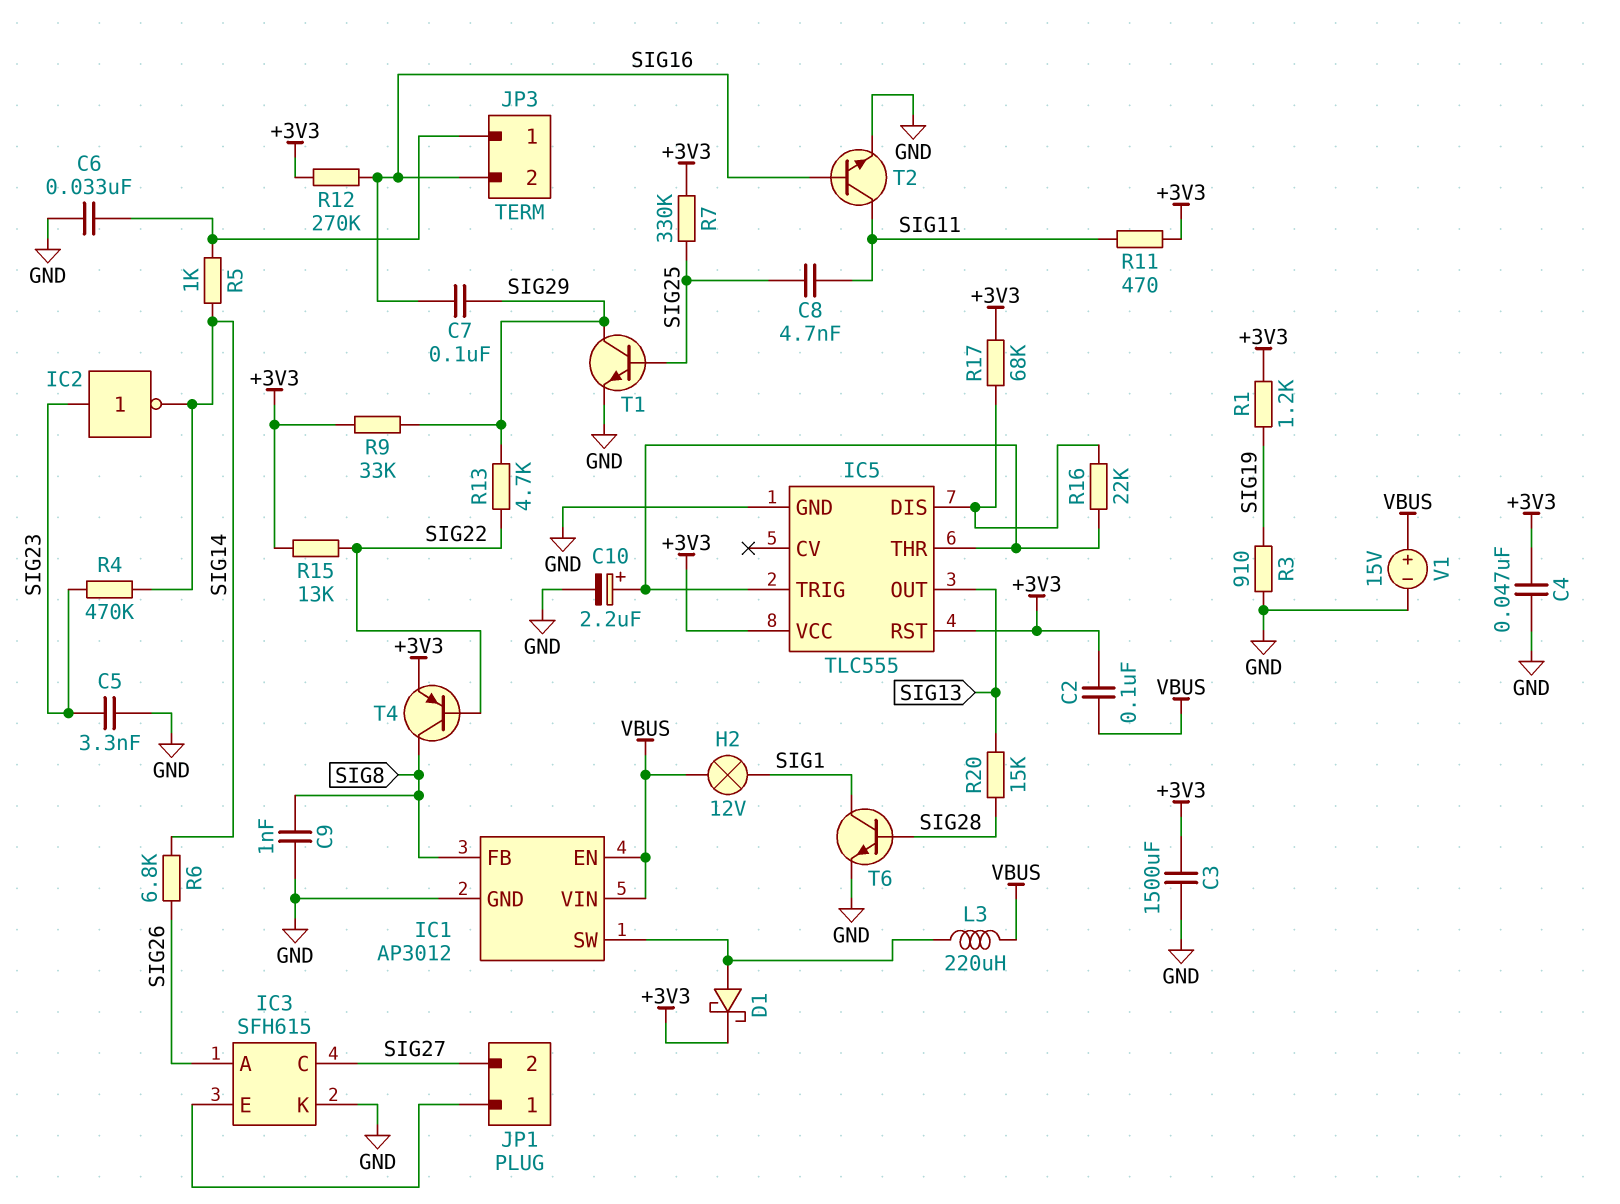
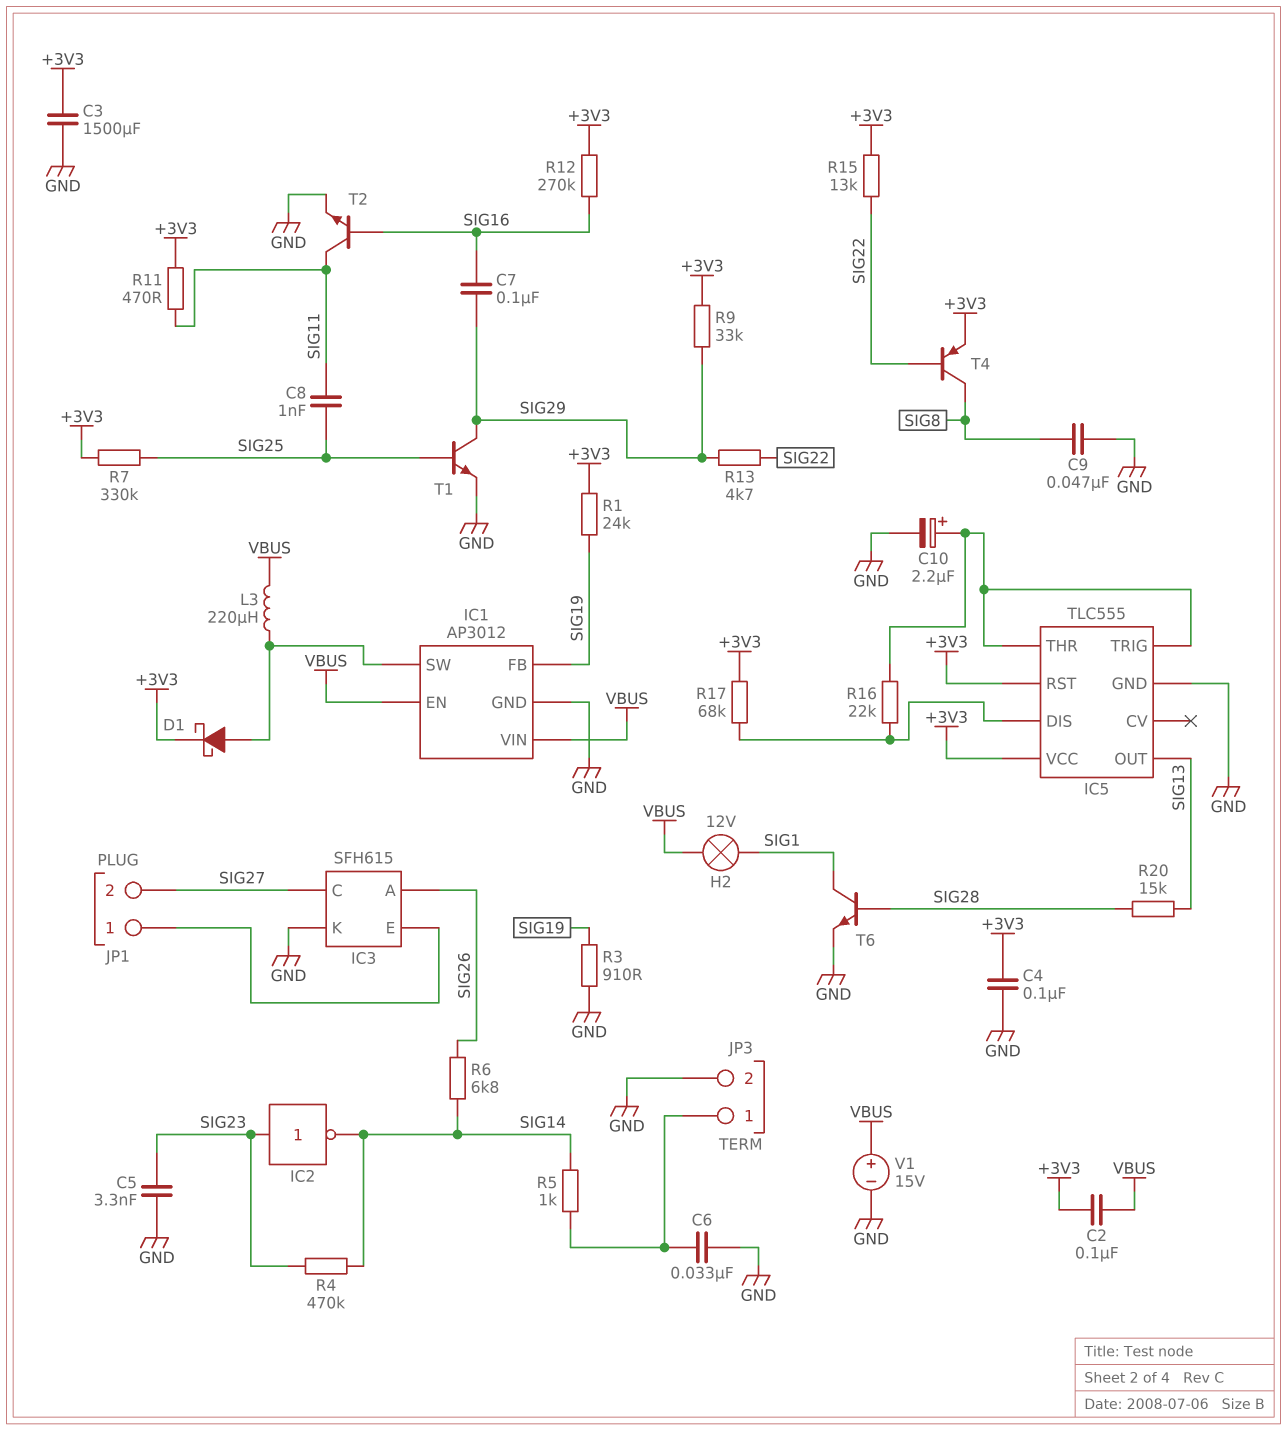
C4: 47nF (+3V3, GND) -> 100nF (+3V3, GND)
C8: 4.7nF (SIG11, SIG25) -> 1nF (SIG11, SIG25)
C9: 1nF (GND, SIG8) -> 47nF (GND, SIG8)
IC1 pin FB: SIG8 -> SIG19
JP3 pin 2: SIG16 -> GND
R1: 1.2k (+3V3, SIG19) -> 24k (+3V3, SIG19)

